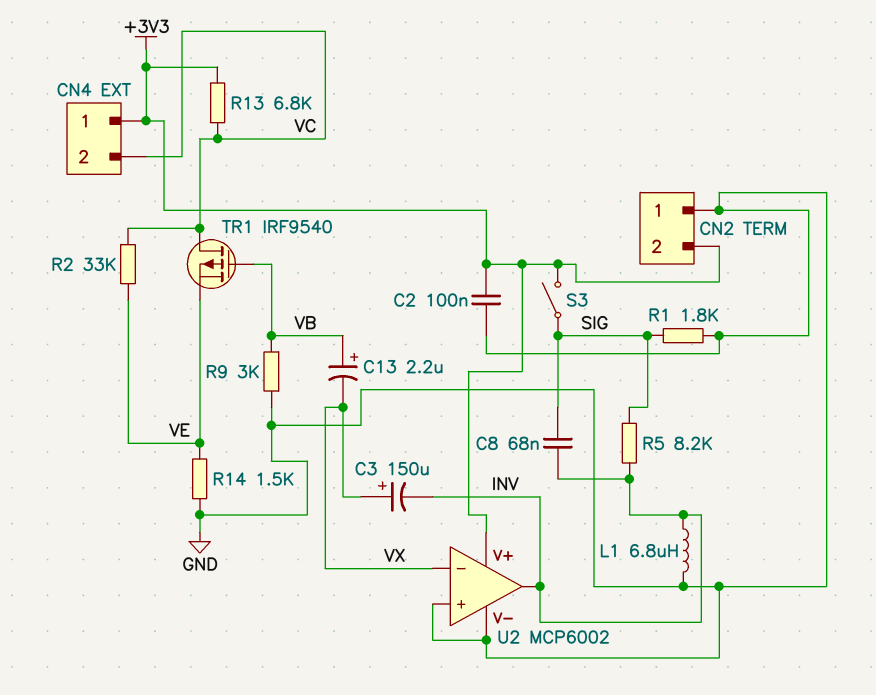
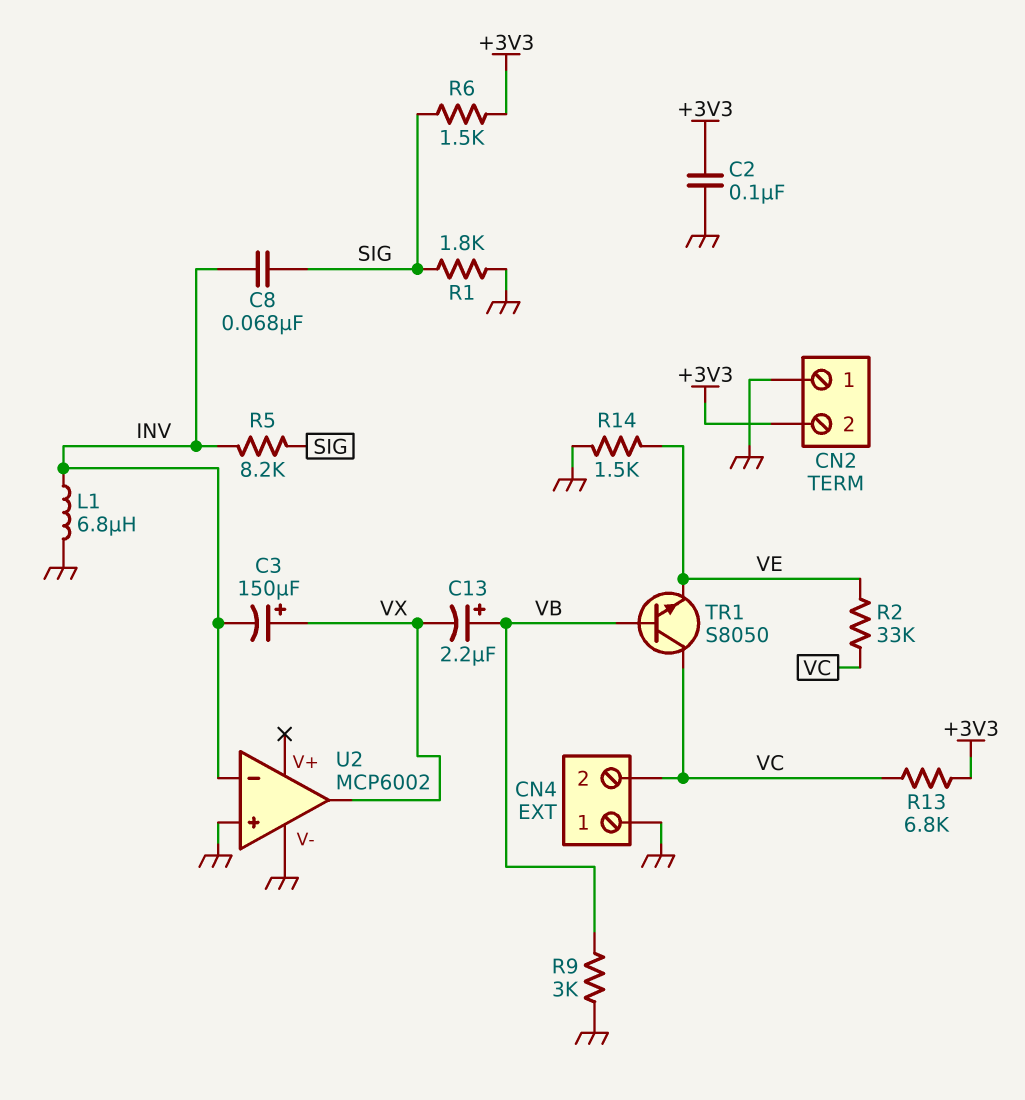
CN4 pin 1: +3V3 -> GND
R6: none -> 1.5k (+3V3, SIG)
S3: switch (+3V3, SIG) -> none
TR1: PMOS IRF9540 (G VB, D VC, S VE) -> NPN S8050 (B VB, C VC, E VE)
U2 pin V+: +3V3 -> none
U2 pin in-: VX -> INV
U2 pin out: INV -> VX

